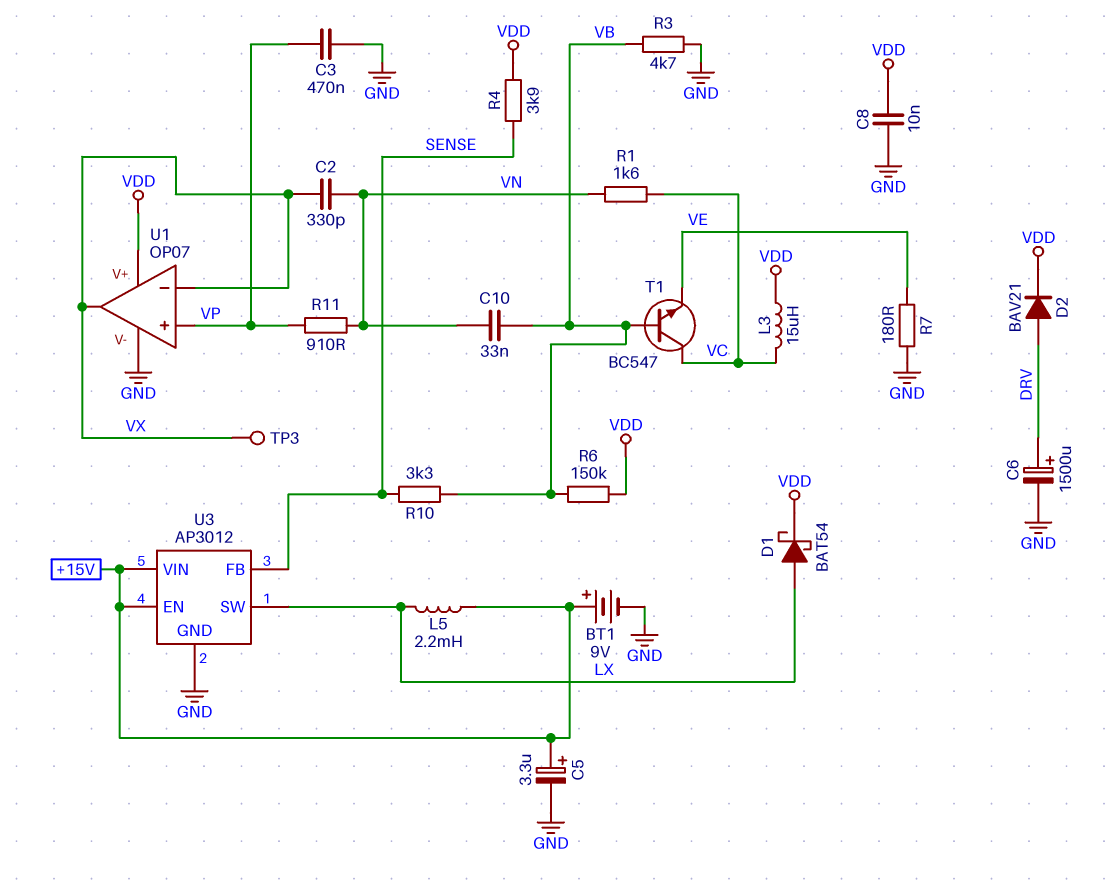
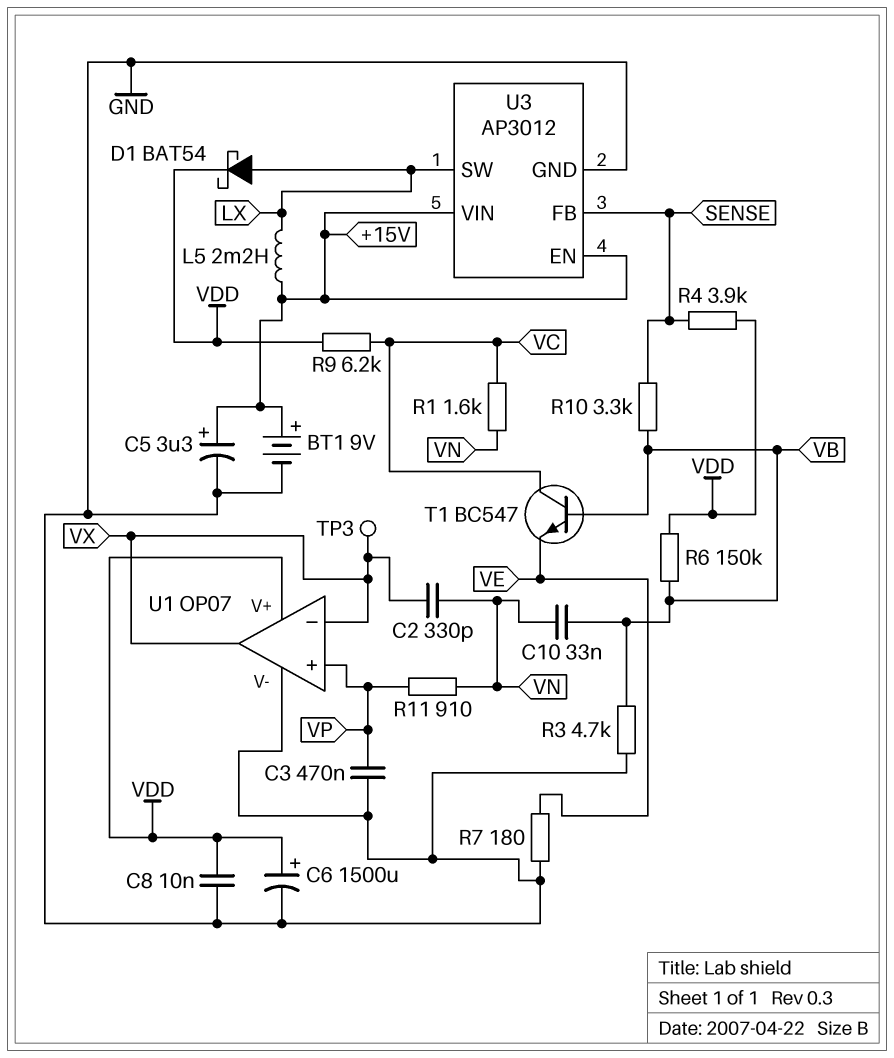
C6: 1500uF (plus DRV, minus GND) -> 1500uF (plus VDD, minus GND)
D2: diode BAV21 (A DRV, K VDD) -> none
L3: 15uH (VC, VDD) -> none
R9: none -> 6.2k (VC, VDD)

